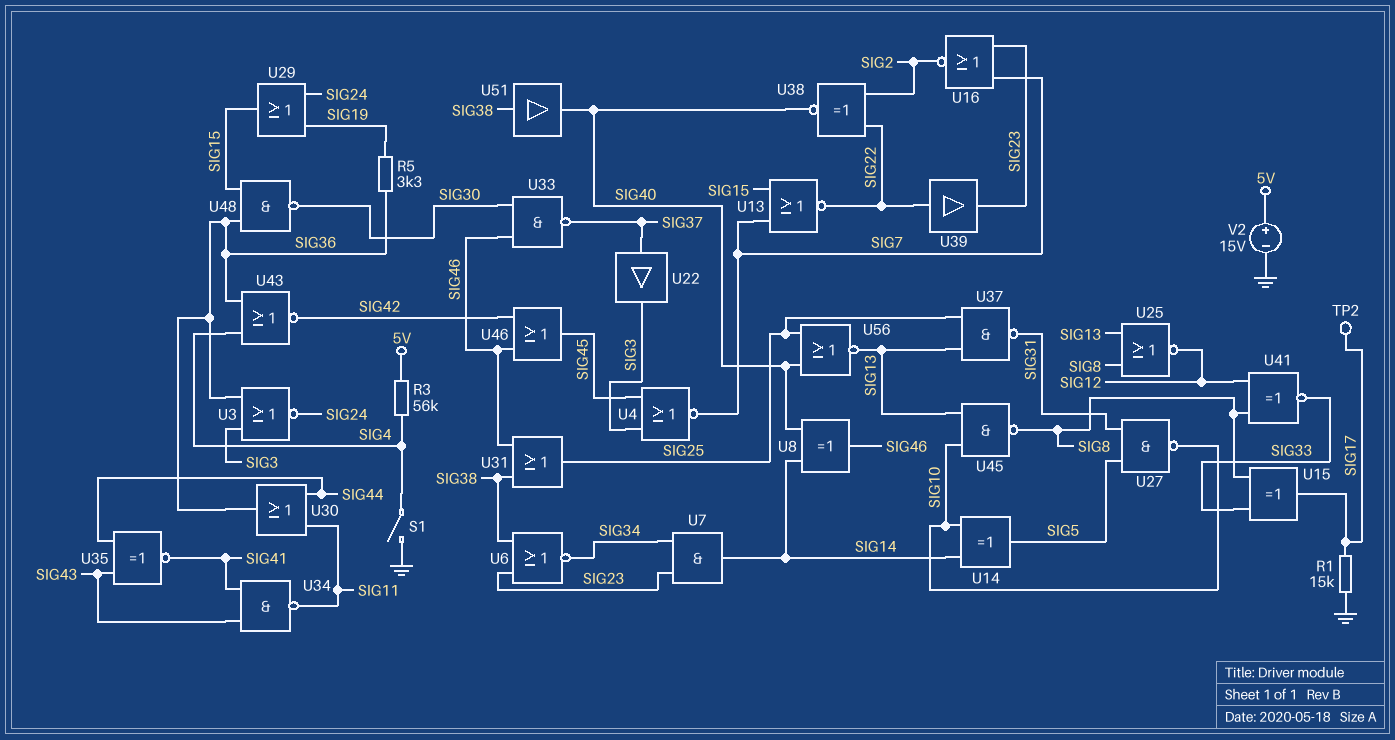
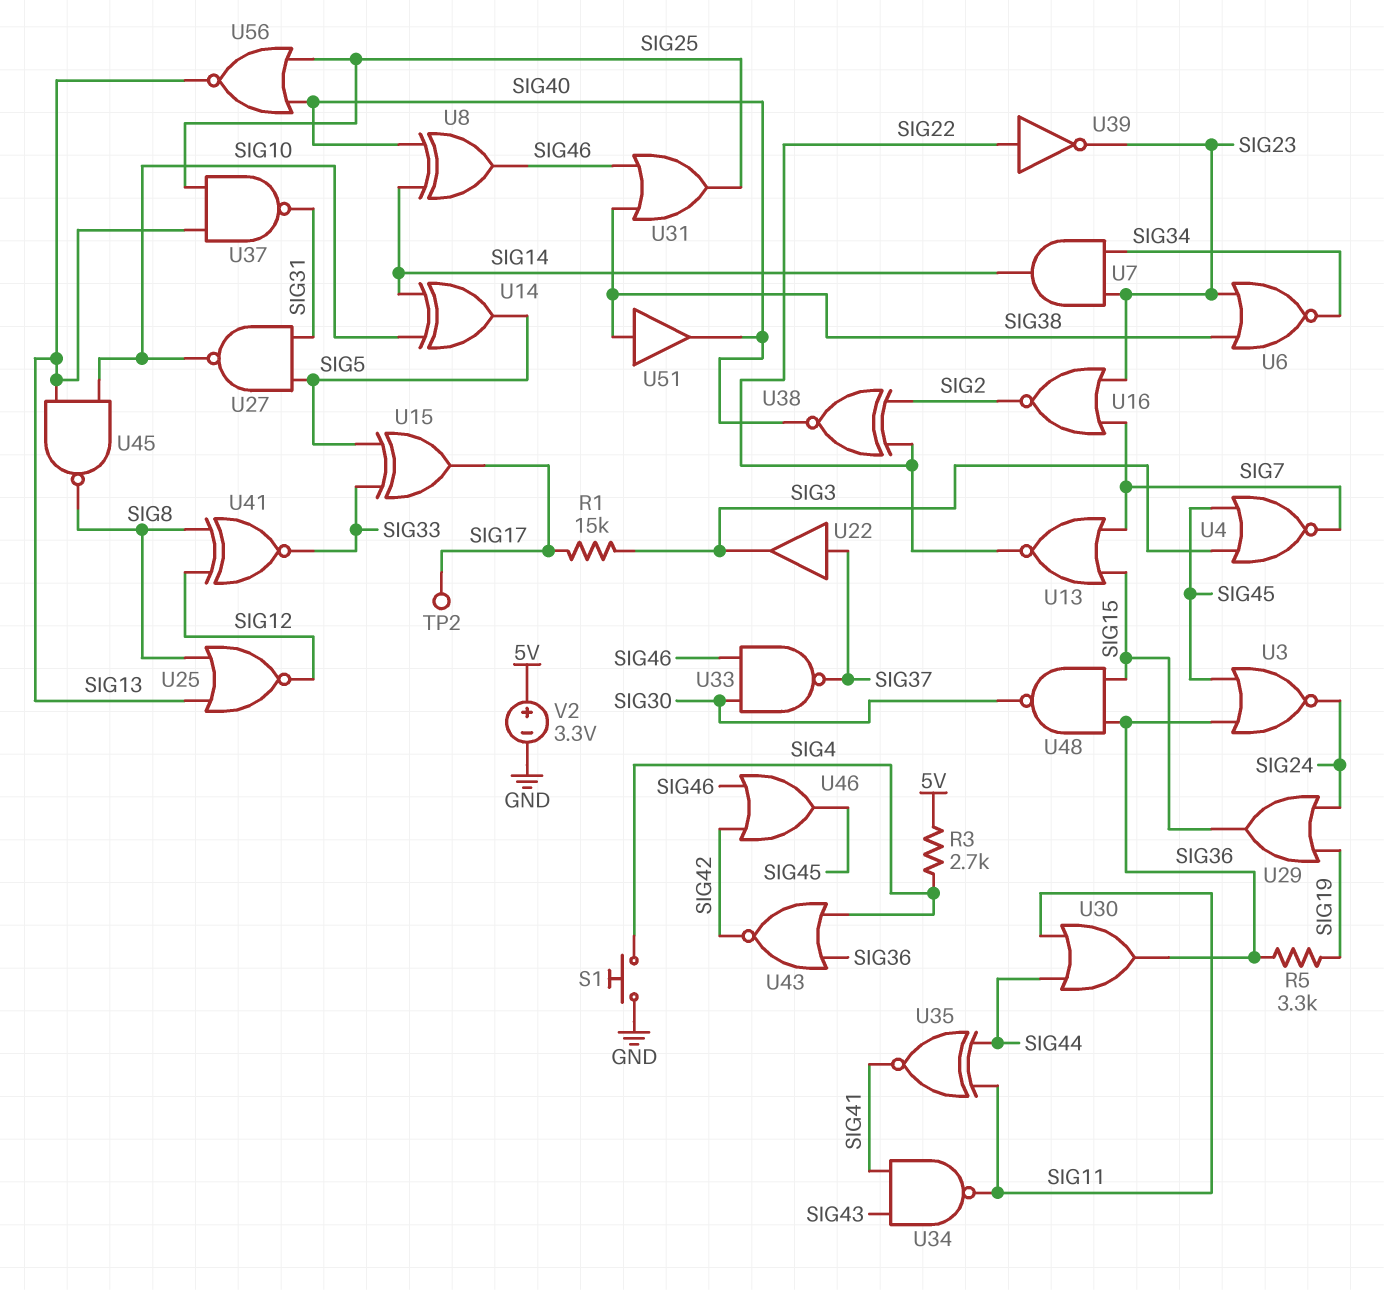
R1: 15k (GND, SIG17) -> 15k (SIG3, SIG17)
R3: 56k (5V, SIG4) -> 2.7k (5V, SIG4)
S1: switch (GND, SIG4) -> button (GND, SIG4)
U3: NOR (in SIG3, in SIG36, out SIG24) -> NOR (in SIG36, in SIG45, out SIG24)
U15: XOR (in SIG8, in SIG33, out SIG17) -> XOR (in SIG5, in SIG33, out SIG17)
U35: XNOR (in SIG43, in SIG44, out SIG41) -> XNOR (in SIG11, in SIG44, out SIG41)
U39: buffer (in SIG22, out SIG23) -> NOT (in SIG22, out SIG23)
V2: 15V (plus 5V, minus GND) -> 3.3V (plus 5V, minus GND)

